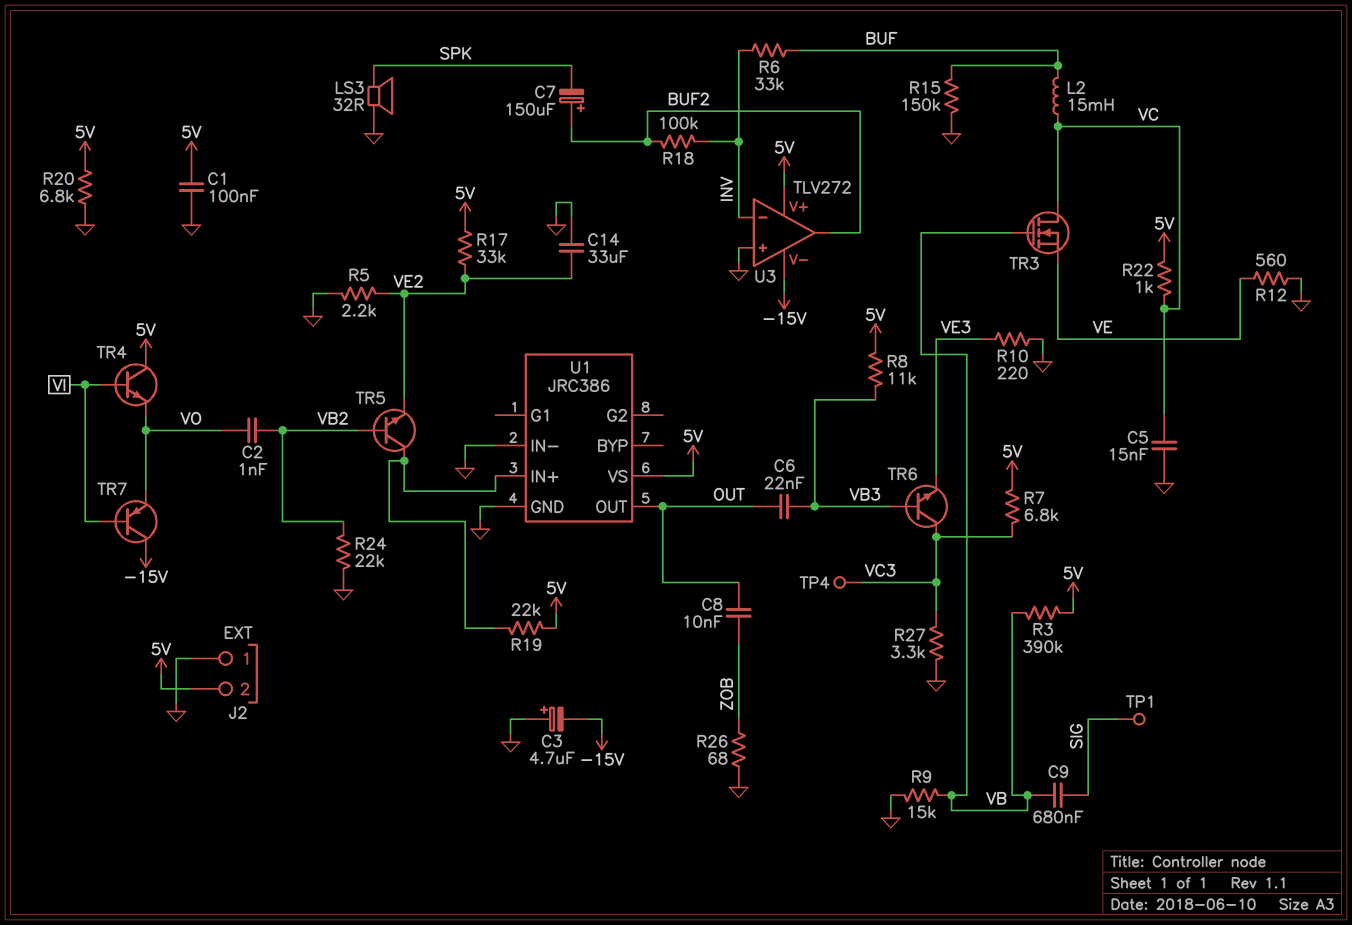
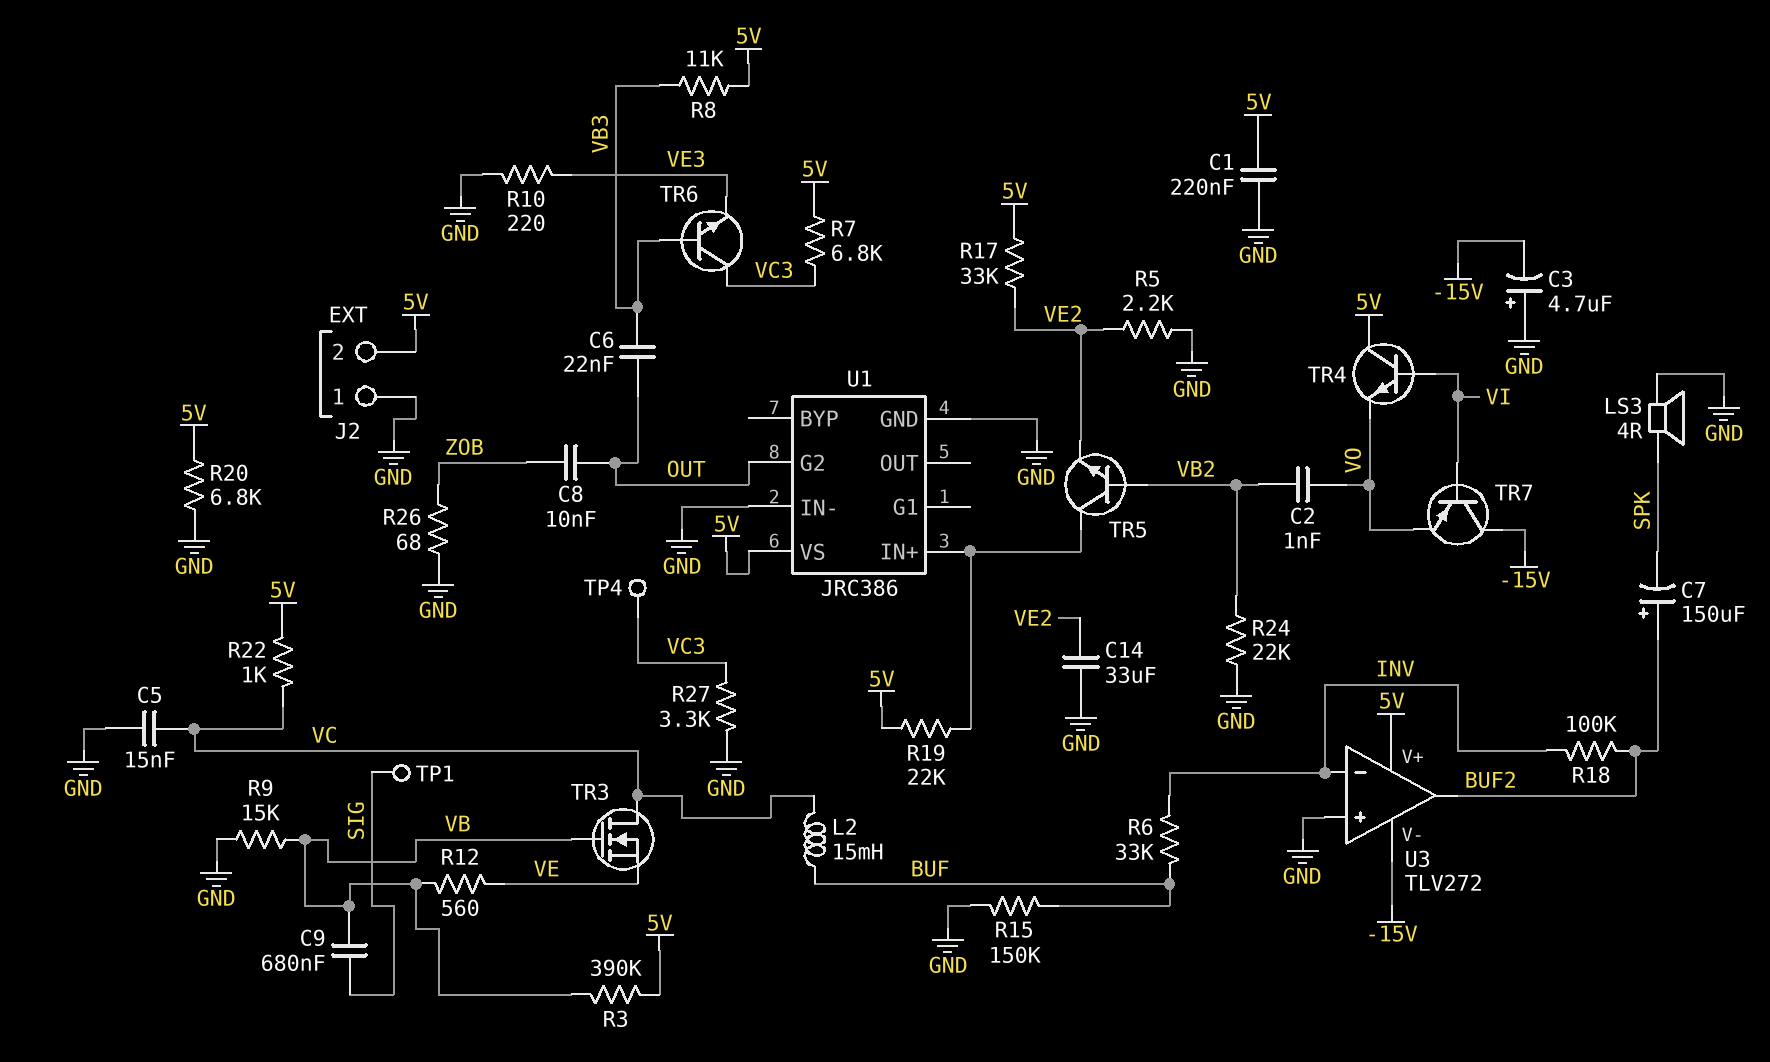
C1: 100nF (5V, GND) -> 220nF (5V, GND)
LS3: speaker 32R (GND, SPK) -> speaker 4R (GND, SPK)
R12: 560 (GND, VE) -> 560 (VB, VE)
U1 pin G2: none -> OUT
U1 pin OUT: OUT -> none

